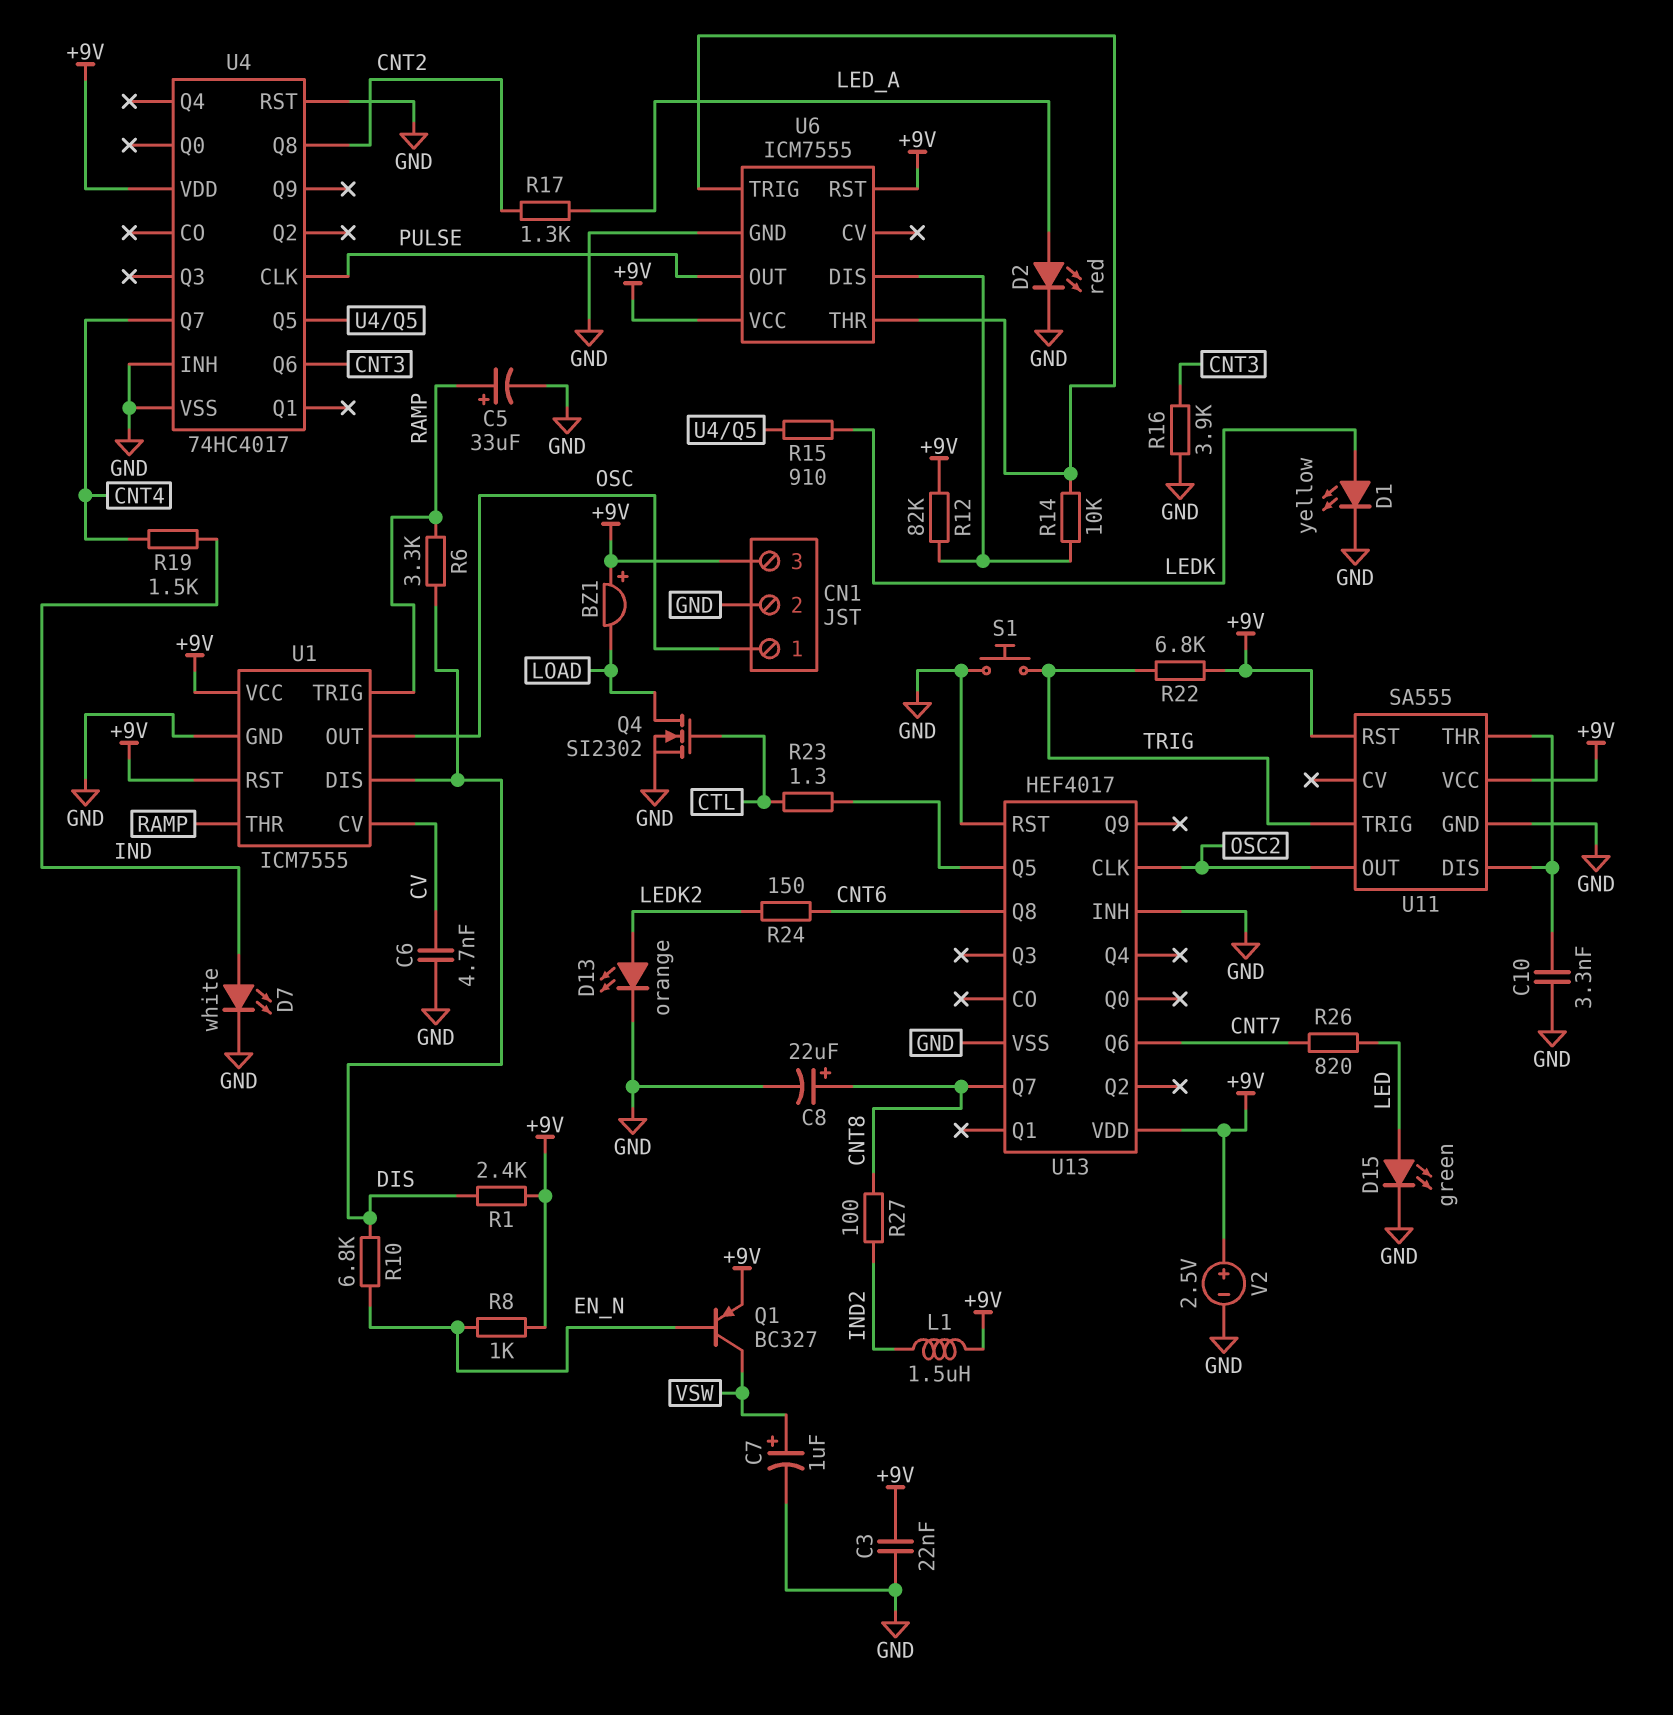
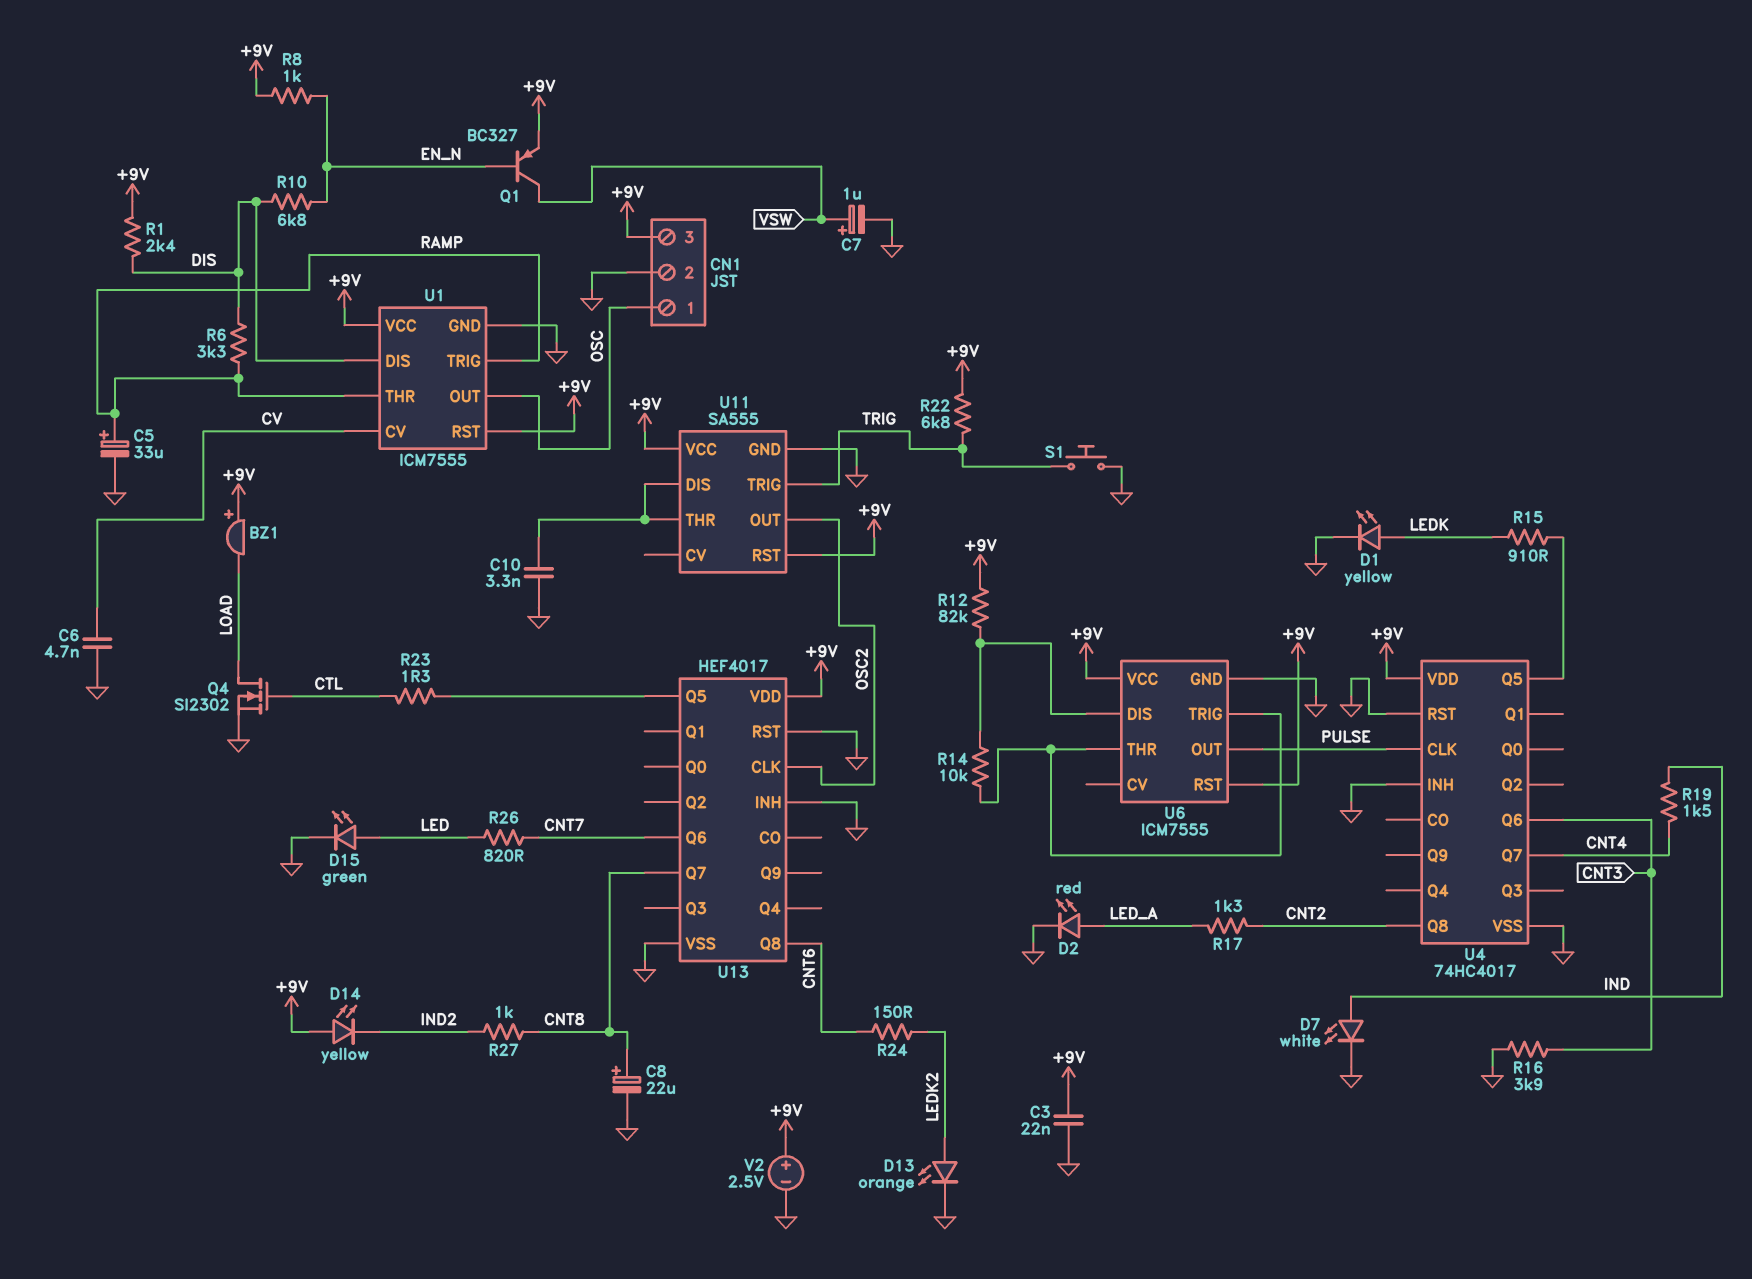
D14: none -> LED yellow (A +9V, K IND2)
L1: 1.5uH (+9V, IND2) -> none
R27: 100 (CNT8, IND2) -> 1k (CNT8, IND2)

